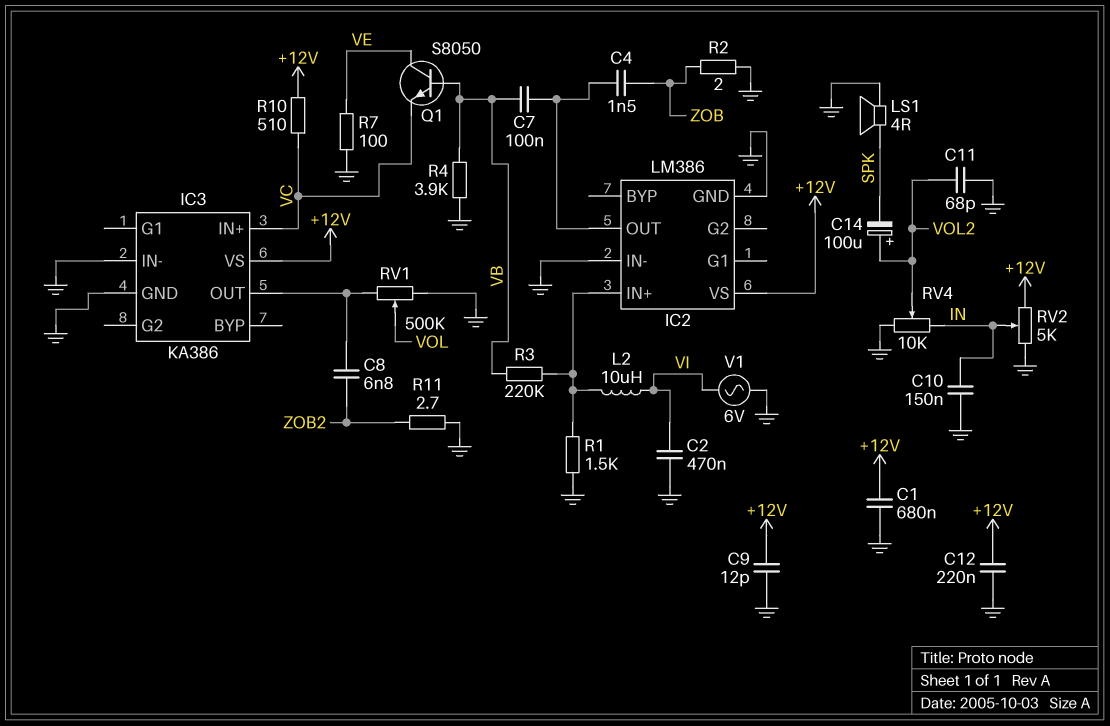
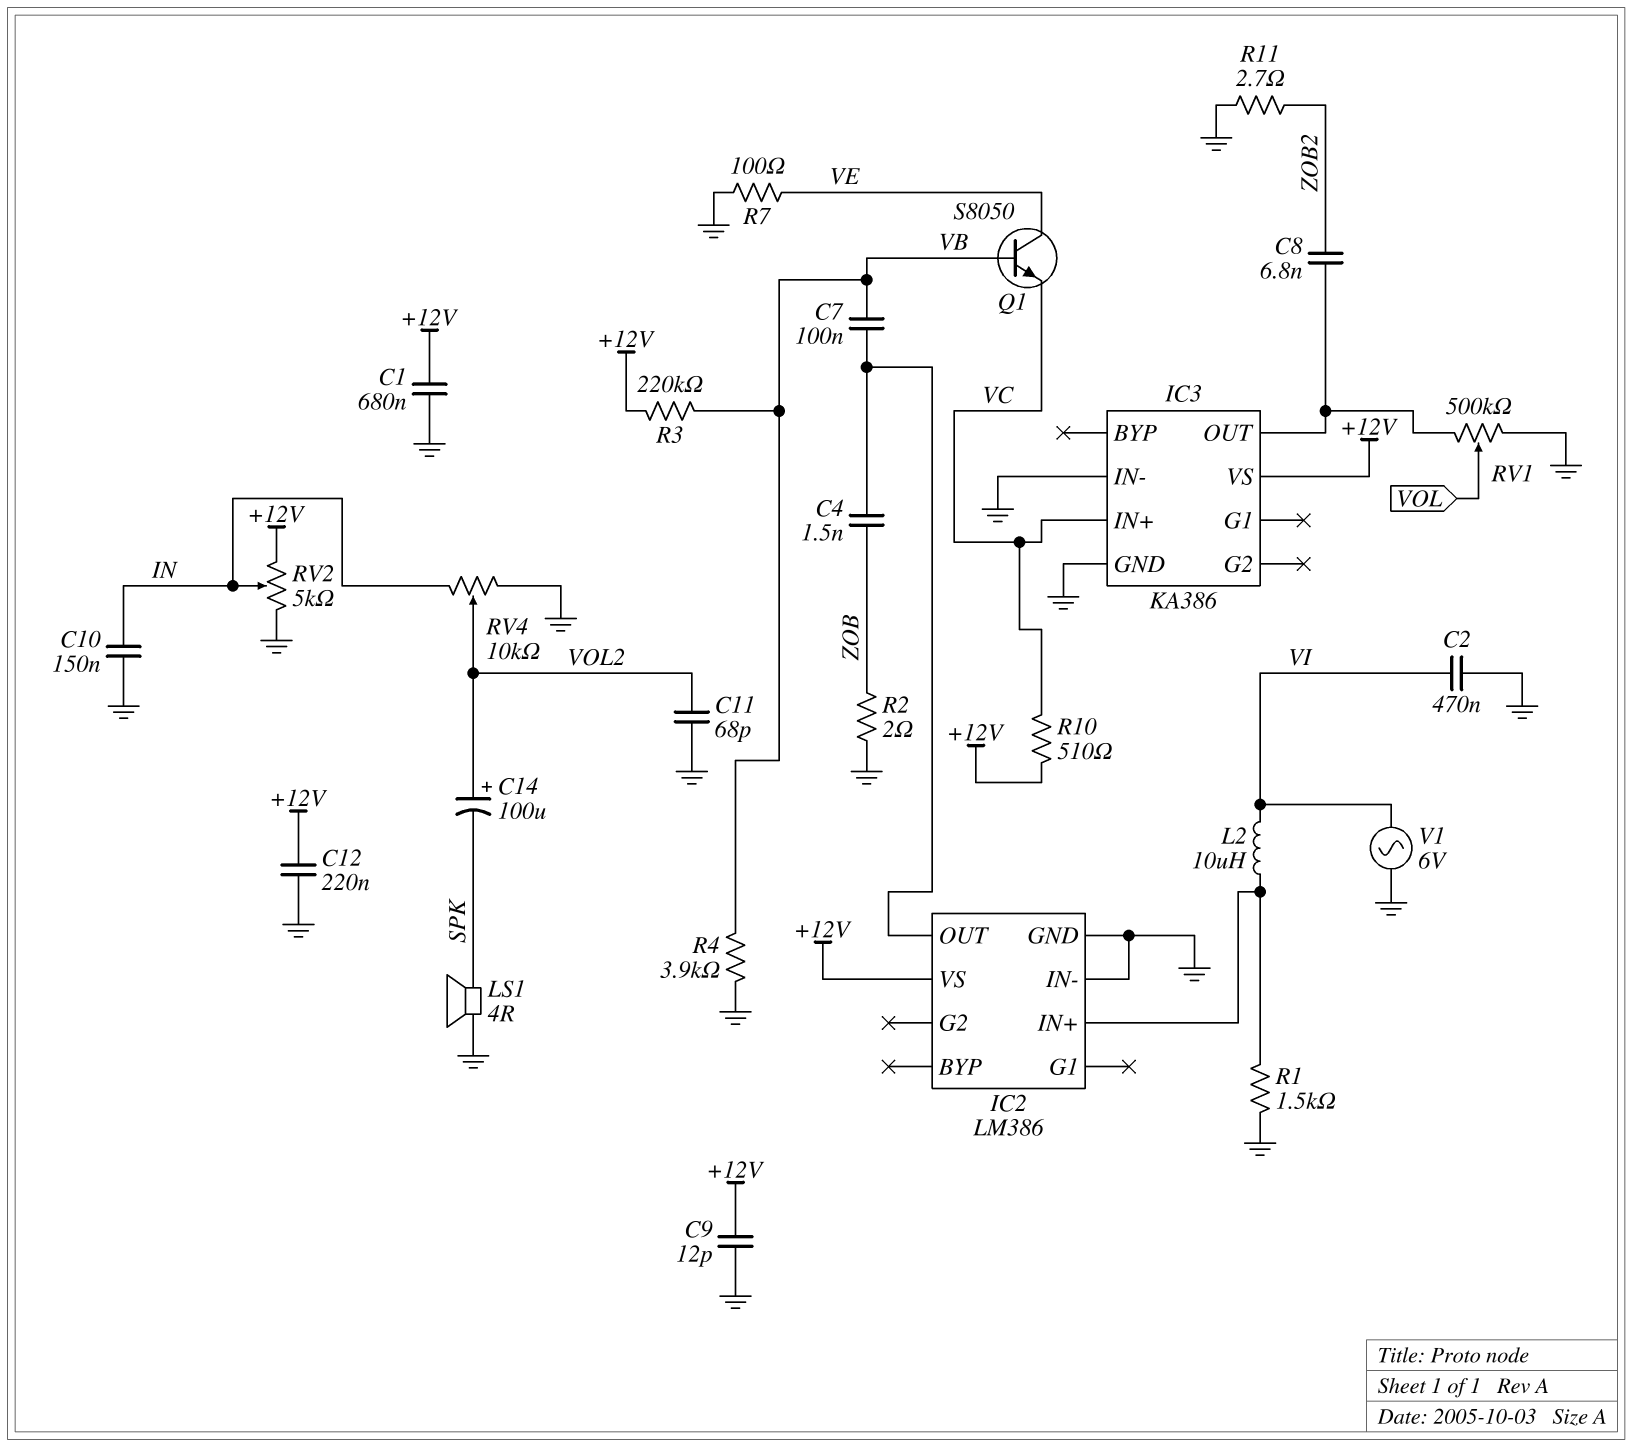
R3: 220k (IC2/IN+, VB) -> 220k (+12V, VB)

